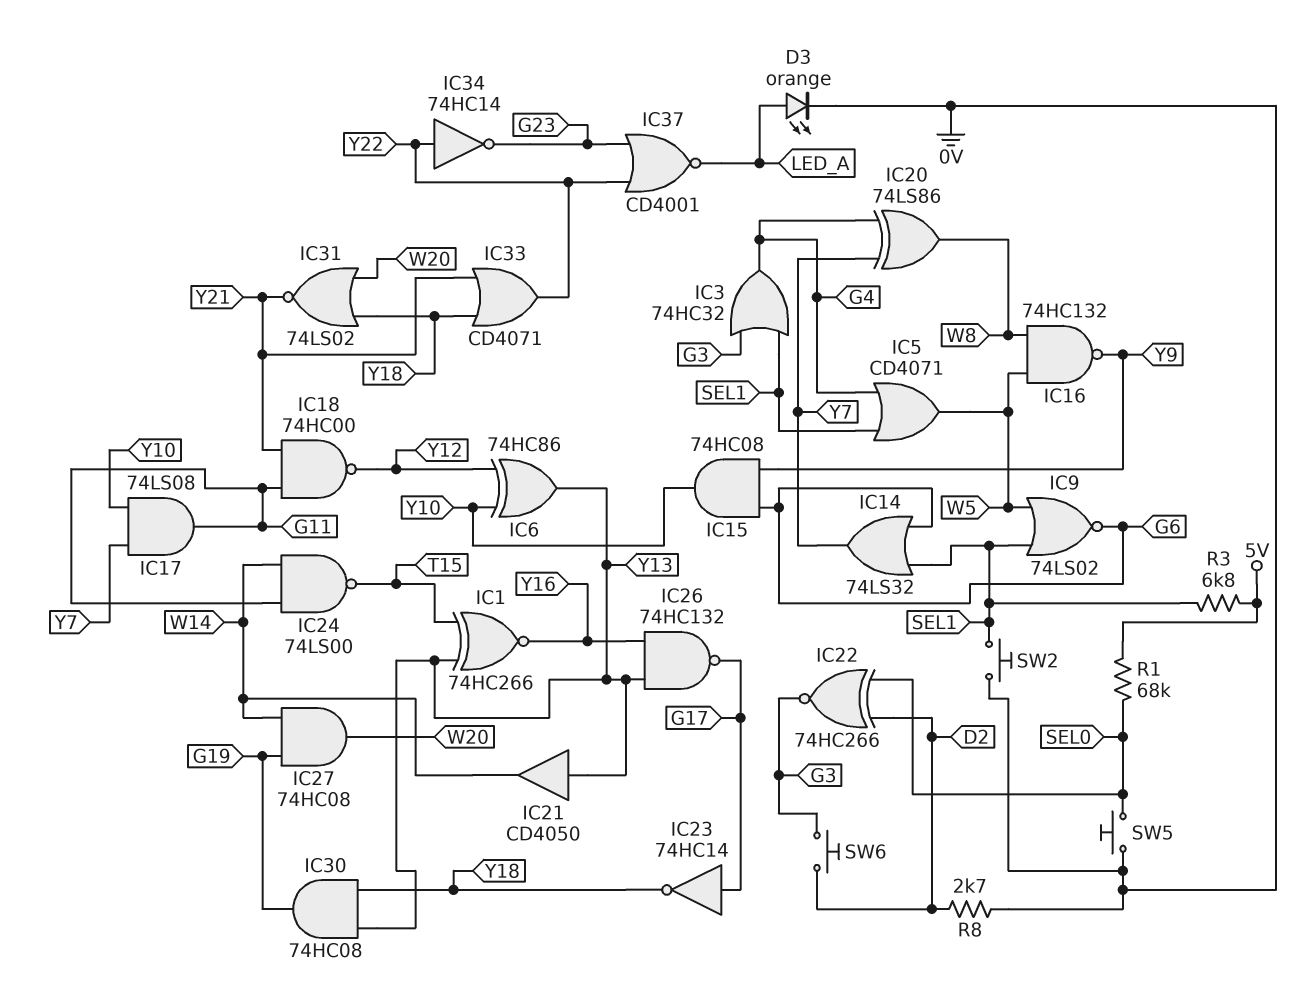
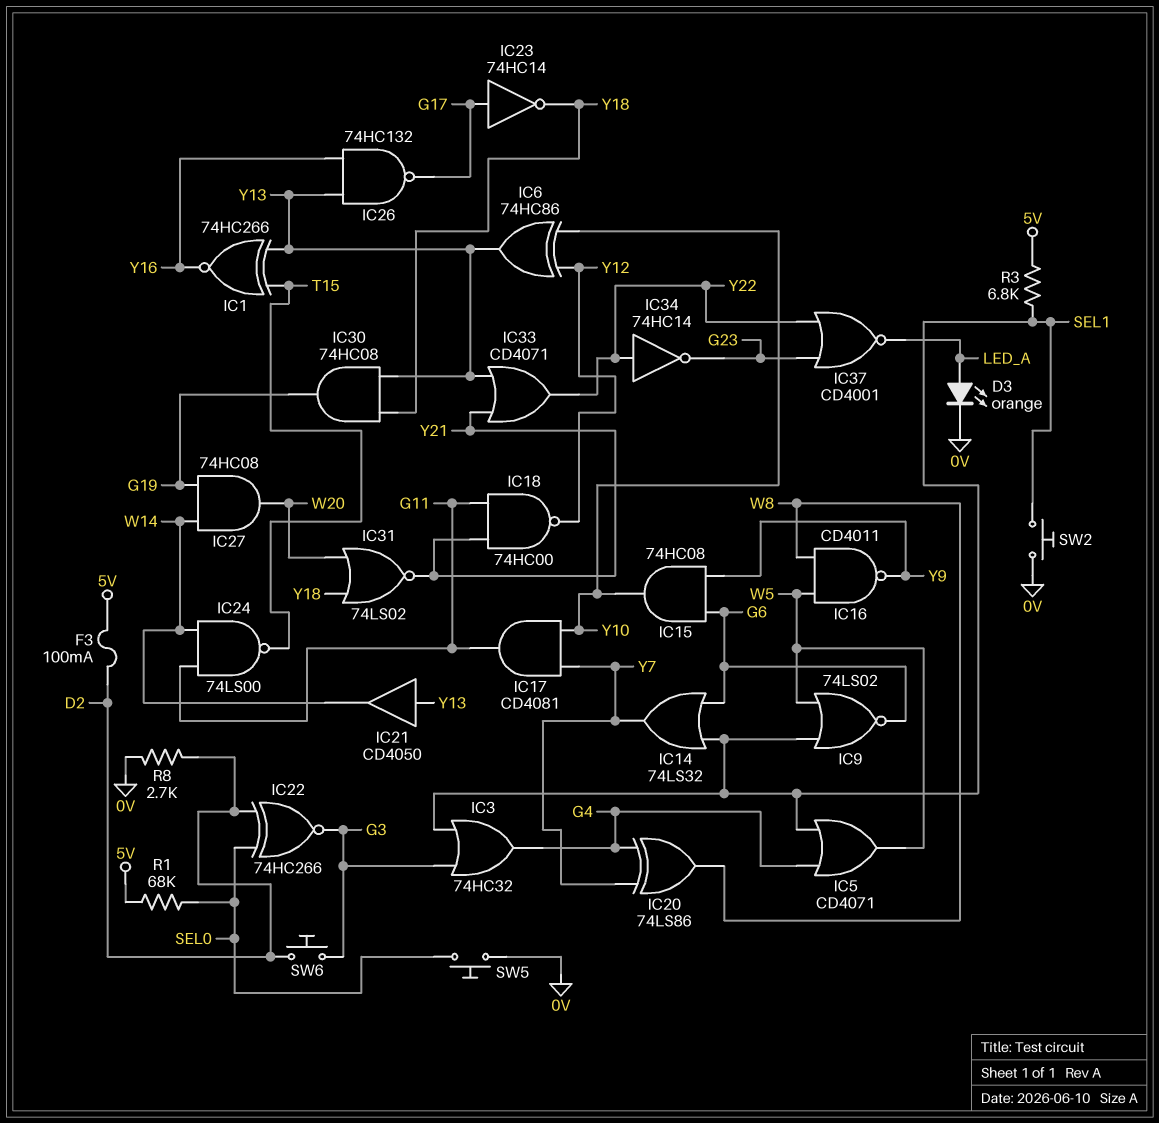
F3: none -> 100mA (5V, D2)
IC16: NAND 74HC132 (in W5, in W8, out Y9) -> NAND CD4011 (in W5, in W8, out Y9)
IC17: AND 74LS08 (in Y7, in Y10, out G11) -> AND CD4081 (in Y7, in Y10, out G11)
IC33: OR CD4071 (in Y18, in Y21, out Y22) -> OR CD4071 (in Y13, in Y21, out Y22)

